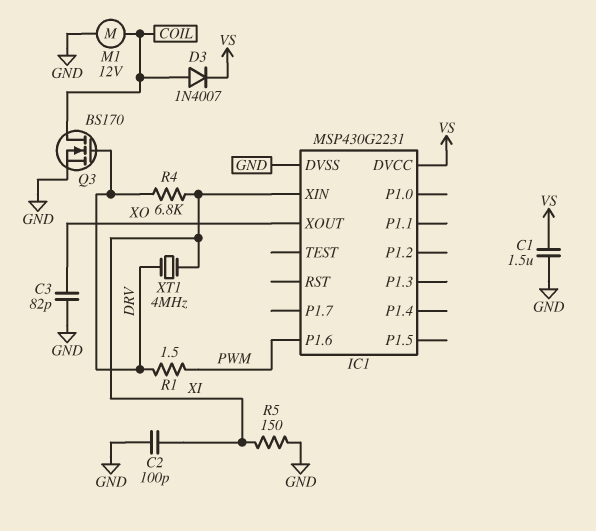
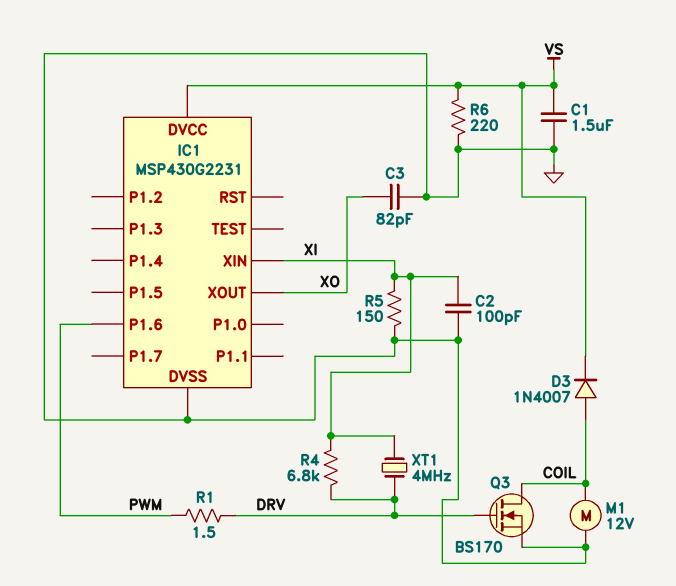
R6: none -> 220 (GND, VS)

